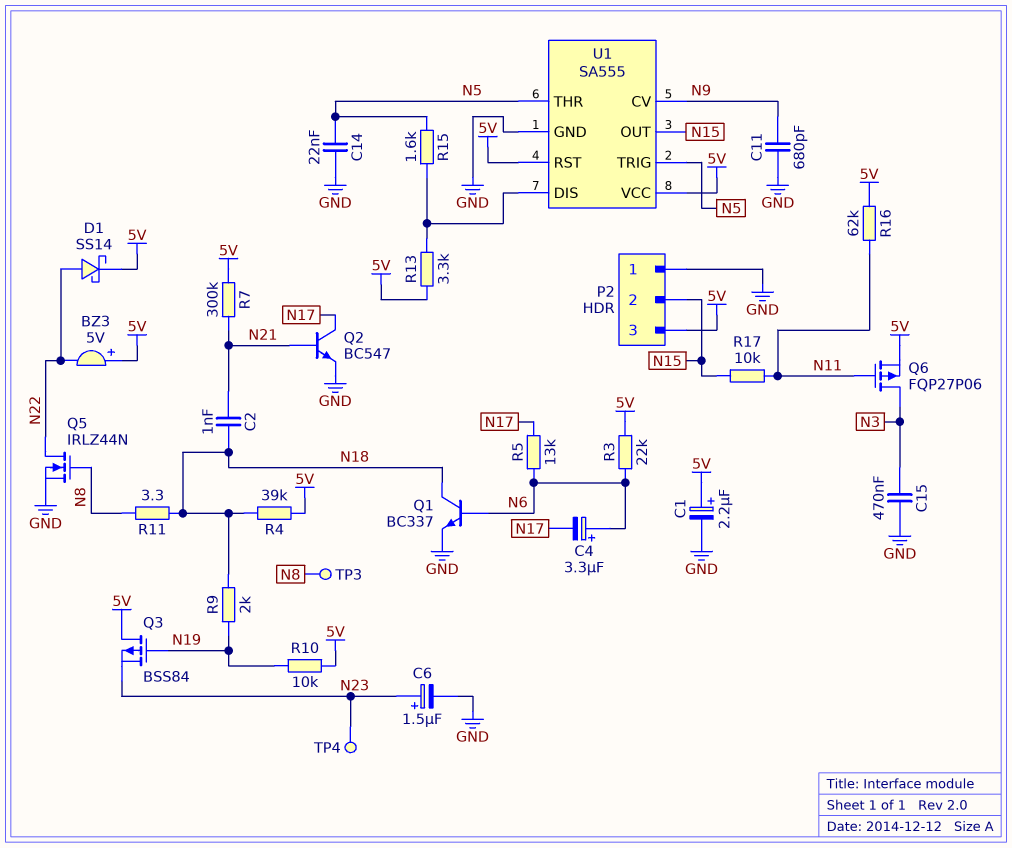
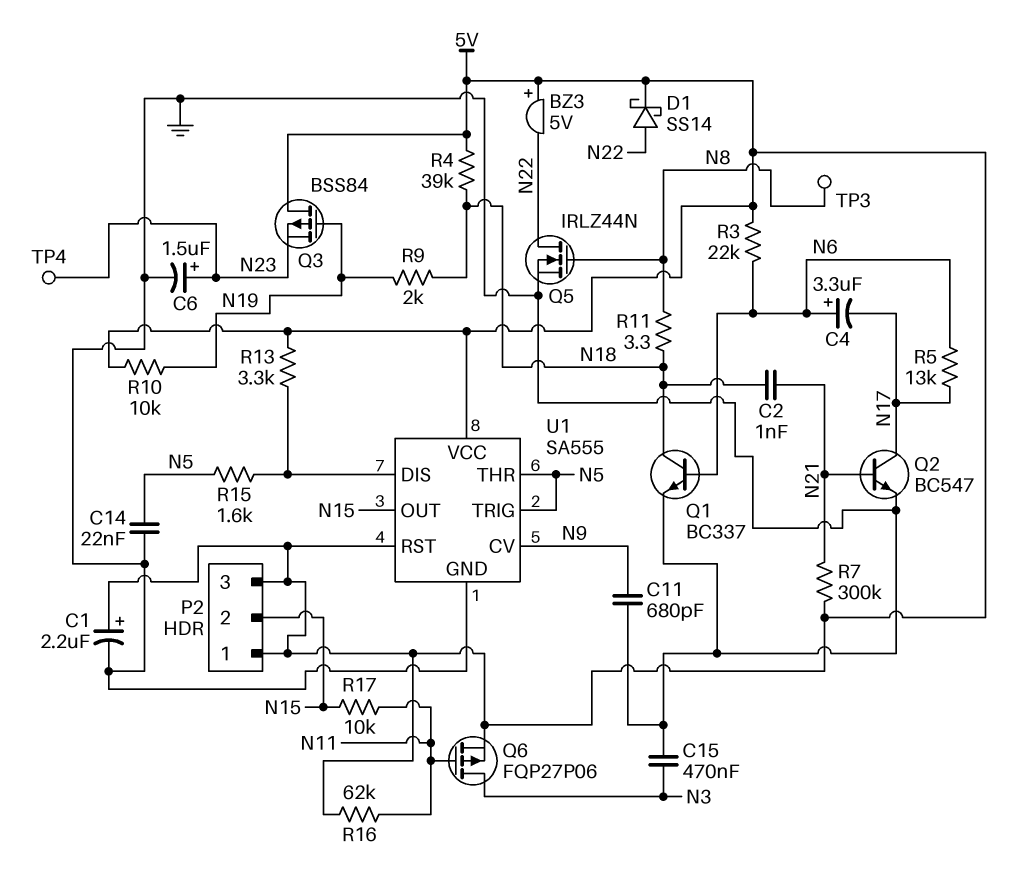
P2 pin 1: GND -> 5V

